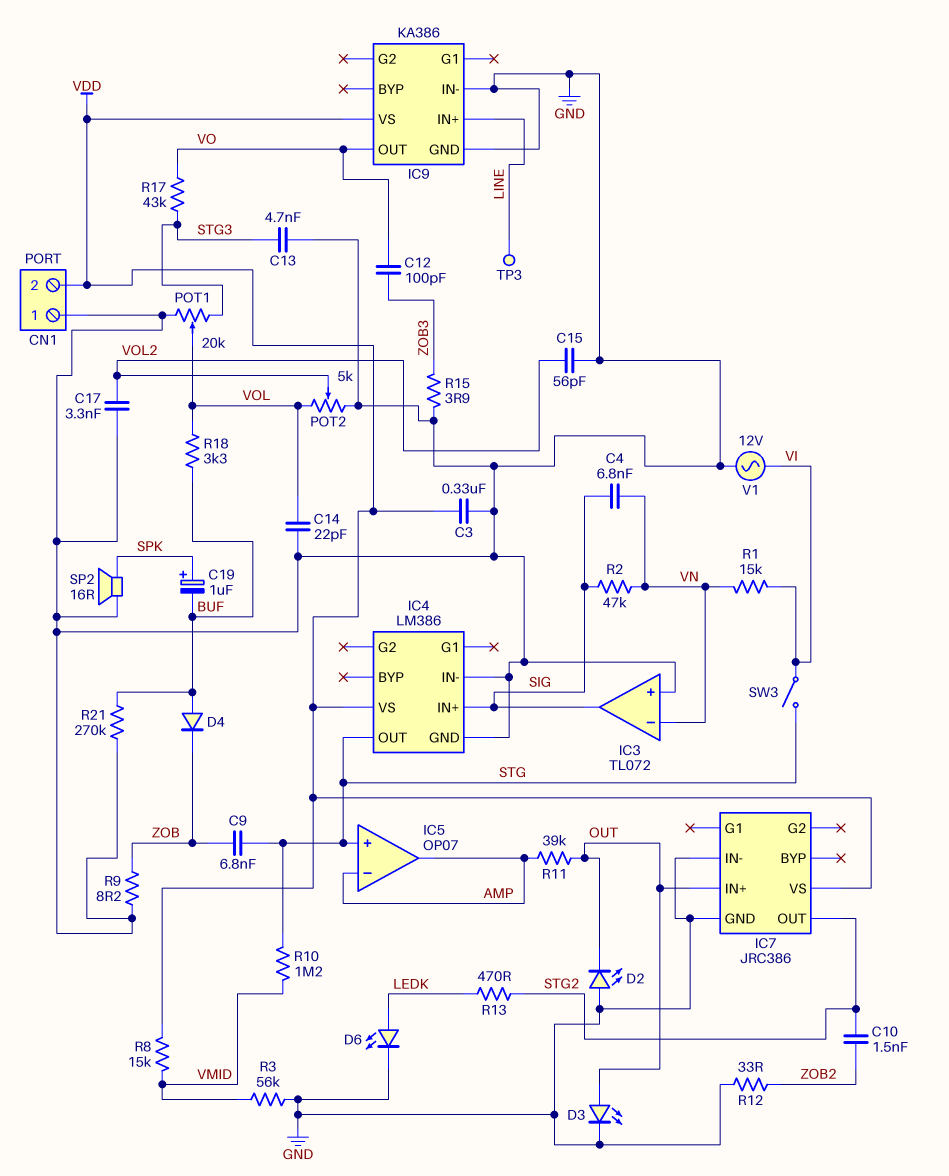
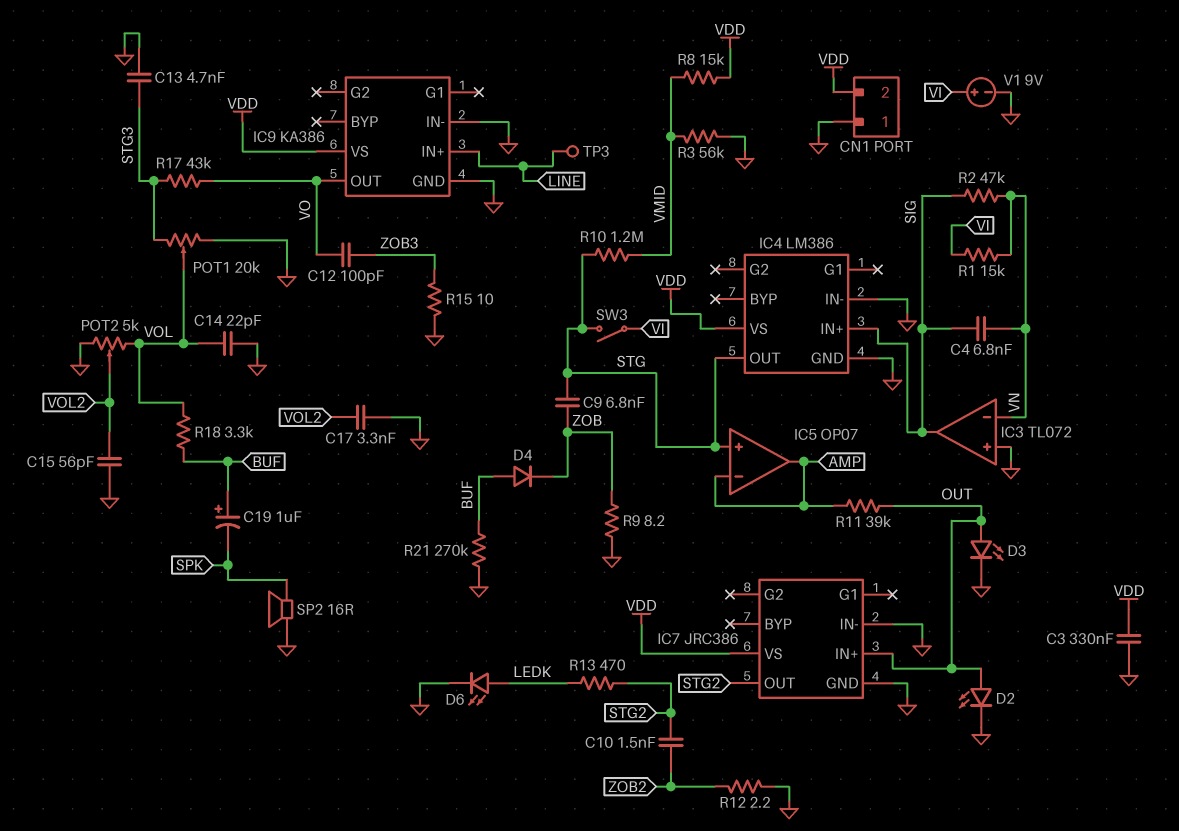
C19: 1uF (plus SPK, minus BUF) -> 1uF (plus BUF, minus SPK)
D2: LED (A GND, K OUT) -> LED (A OUT, K GND)
R12: 33 (GND, ZOB2) -> 2.2 (GND, ZOB2)
R15: 3.9 (GND, ZOB3) -> 10 (GND, ZOB3)
V1: AC 12V (GND, VI) -> 9V (plus VI, minus GND)

